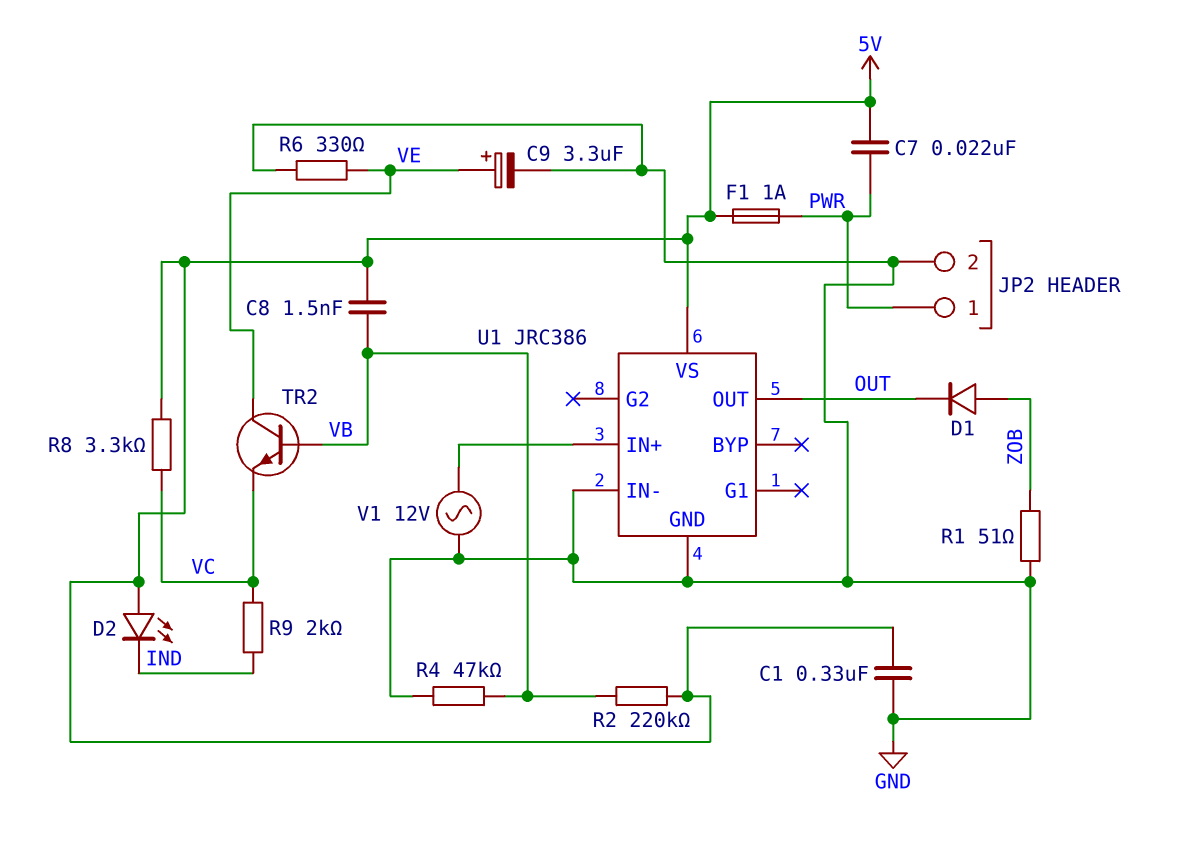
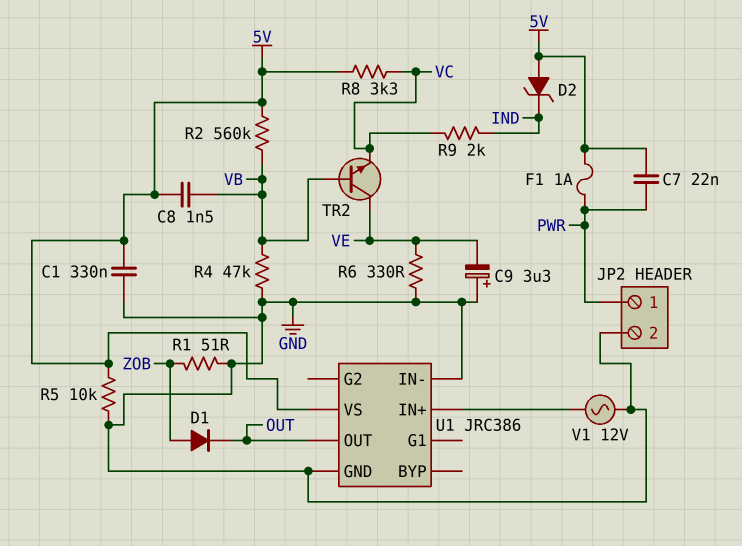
C9: 3.3uF (plus VE, minus GND) -> 3.3uF (plus GND, minus VE)
D2: LED (A 5V, K IND) -> zener (A 5V, K IND)
R2: 220k (5V, VB) -> 560k (5V, VB)
R5: none -> 10k (5V, GND)

